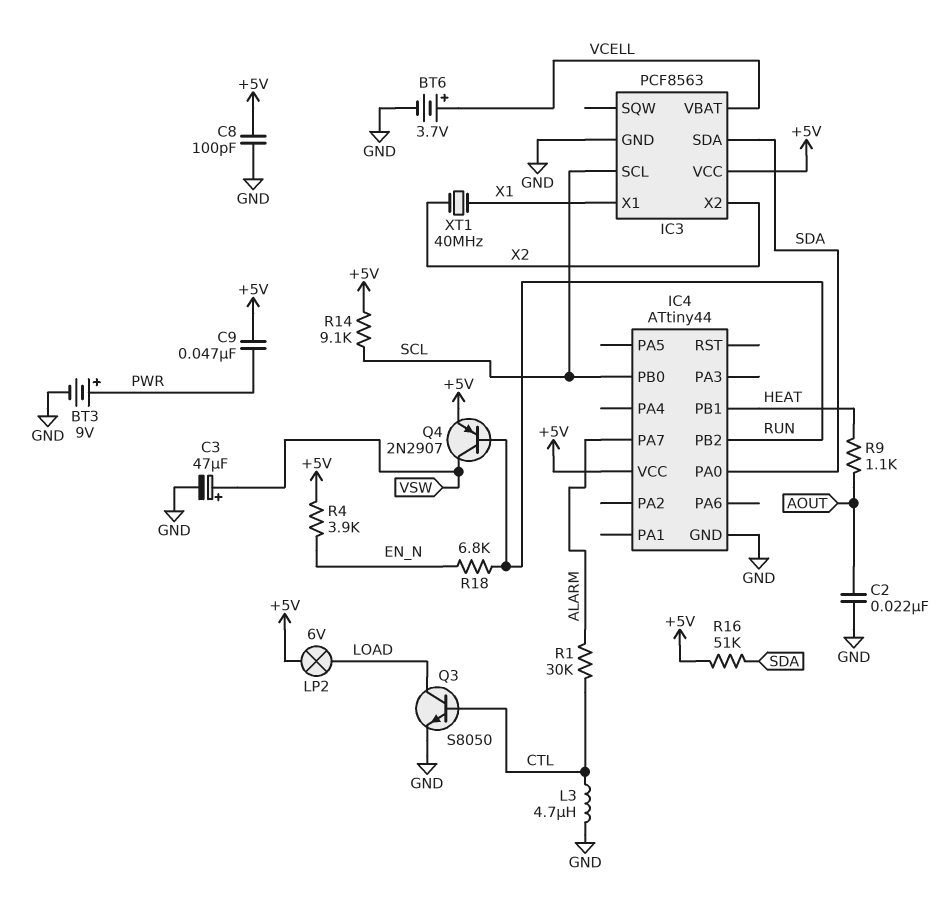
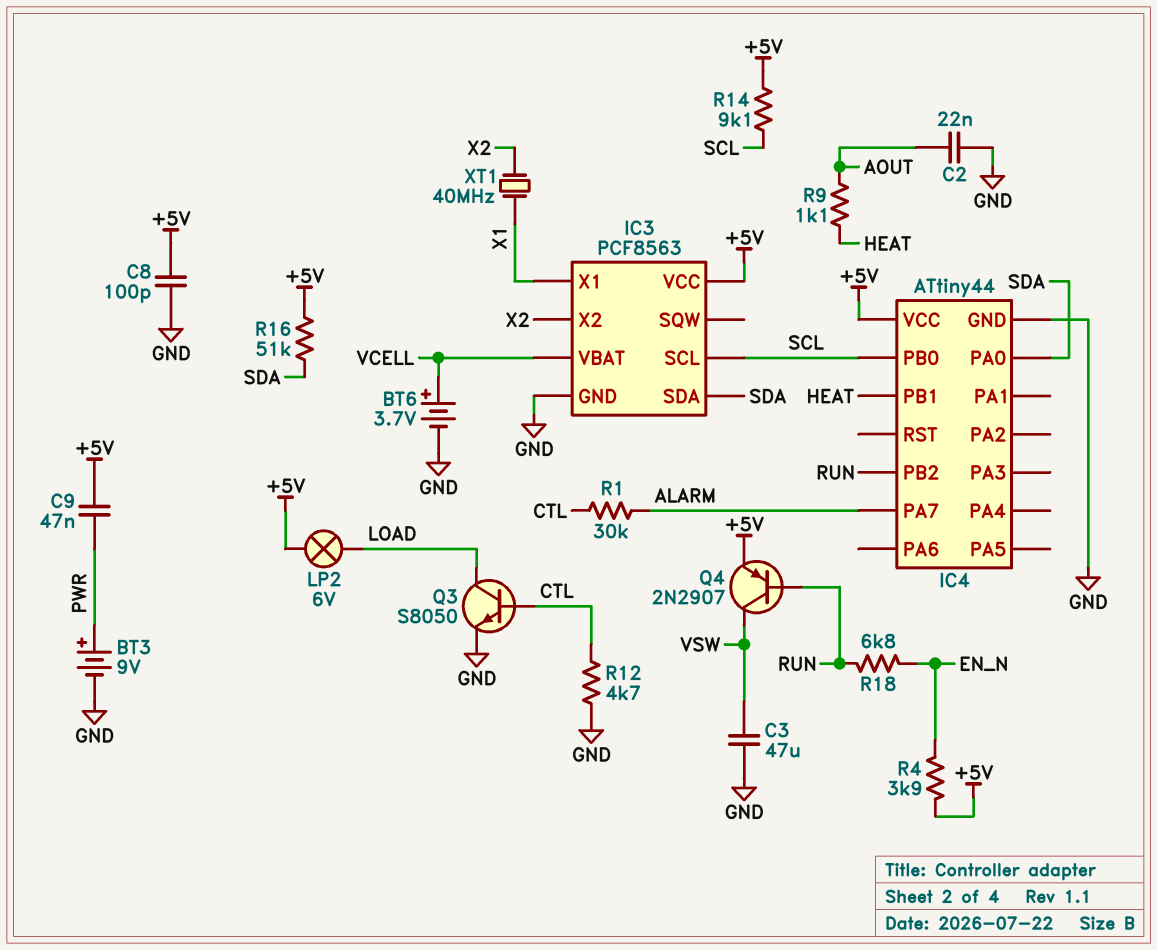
C3: 47uF (plus VSW, minus GND) -> 47uF (GND, VSW)
L3: 4.7uH (CTL, GND) -> none
R12: none -> 4.7k (CTL, GND)

